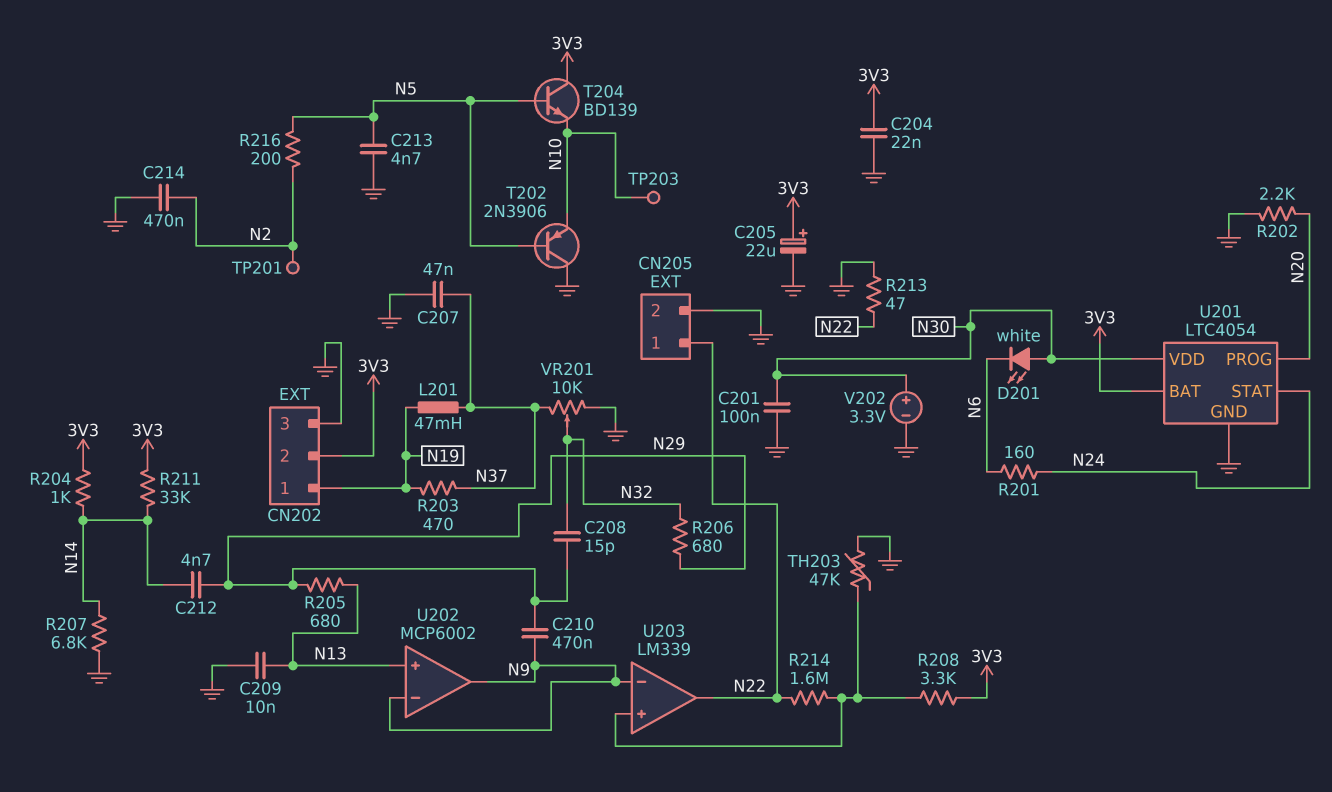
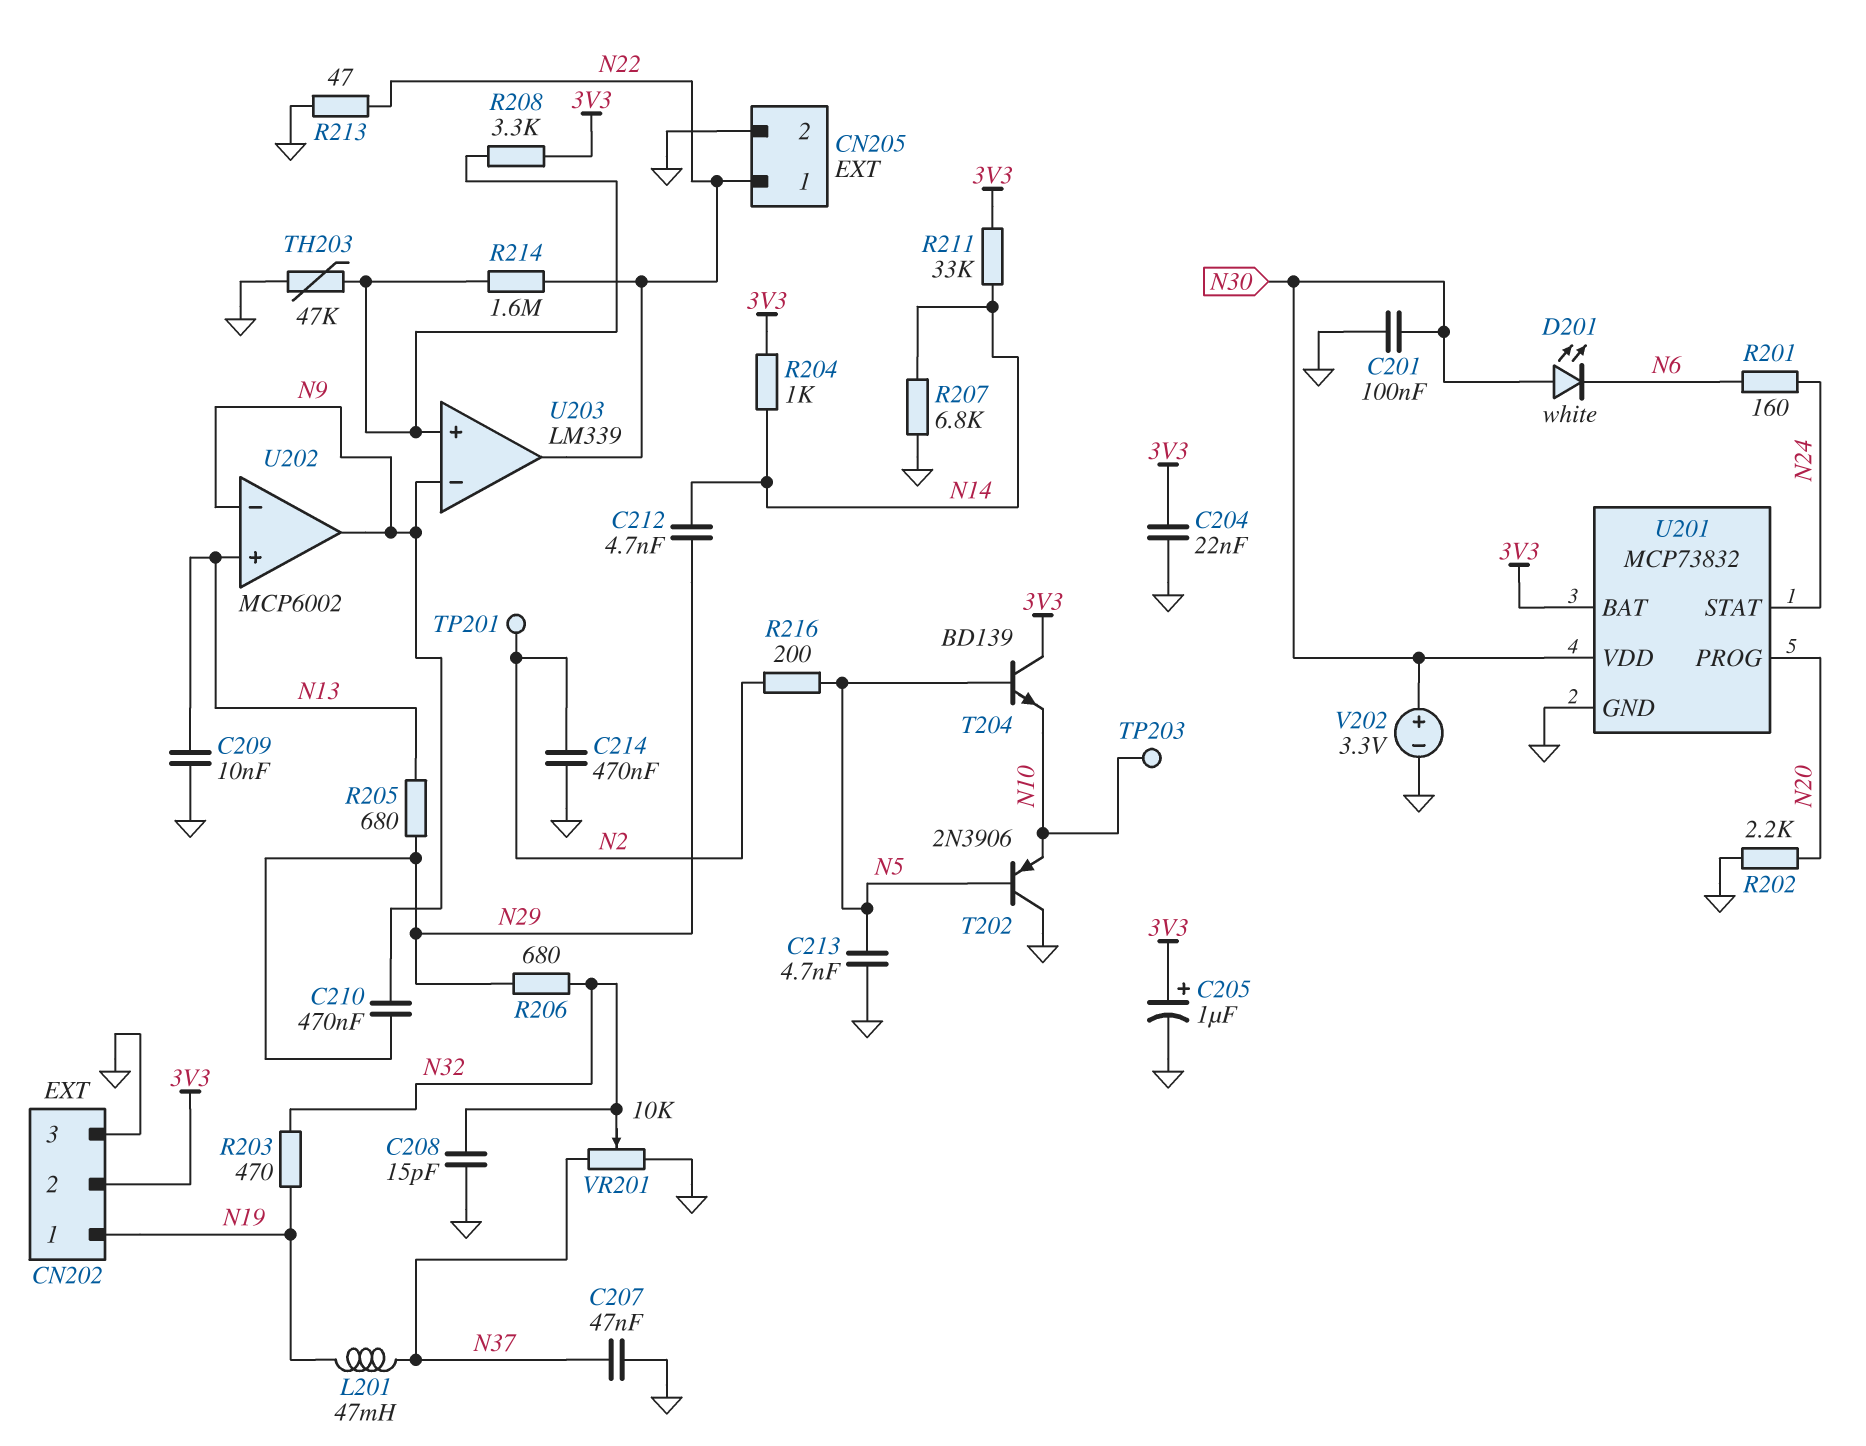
C205: 22uF (plus 3V3, minus GND) -> 1uF (plus 3V3, minus GND)
C208: 15pF (N29, N32) -> 15pF (GND, N32)
R203: 470 (N19, N37) -> 470 (N19, N32)
U201: LTC4054 -> MCP73832

